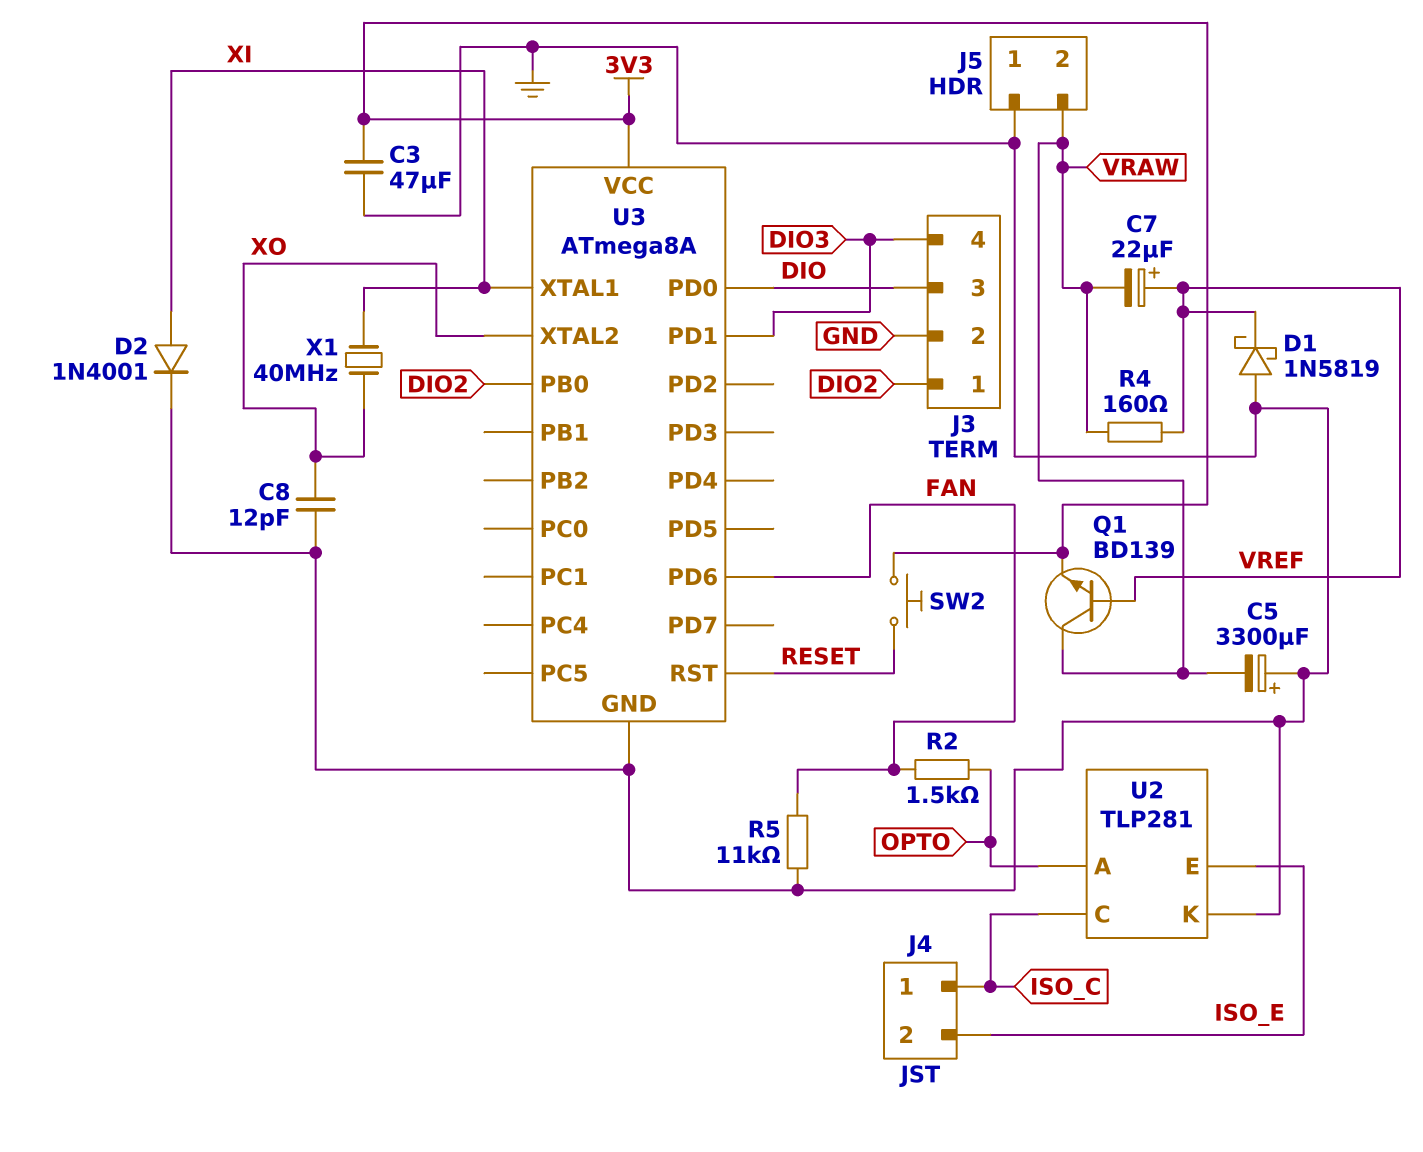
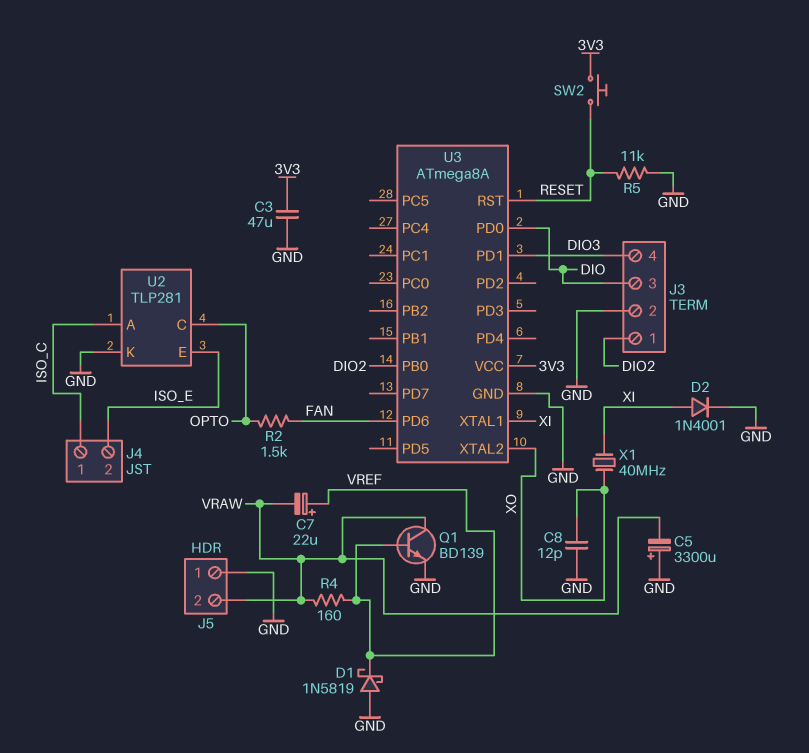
Q1: NPN BD139 (B VREF, C VRAW, E 3V3) -> NPN BD139 (B VREF, C VRAW, E GND)
R5: 11k (FAN, GND) -> 11k (GND, RESET)
U2 pin A: OPTO -> ISO_C
U2 pin C: ISO_C -> OPTO

